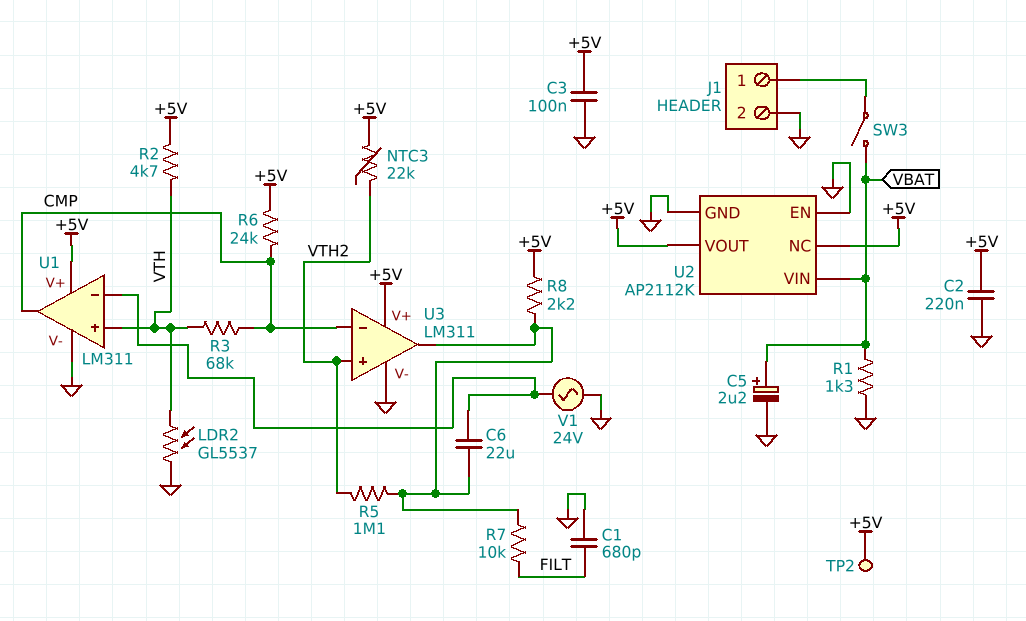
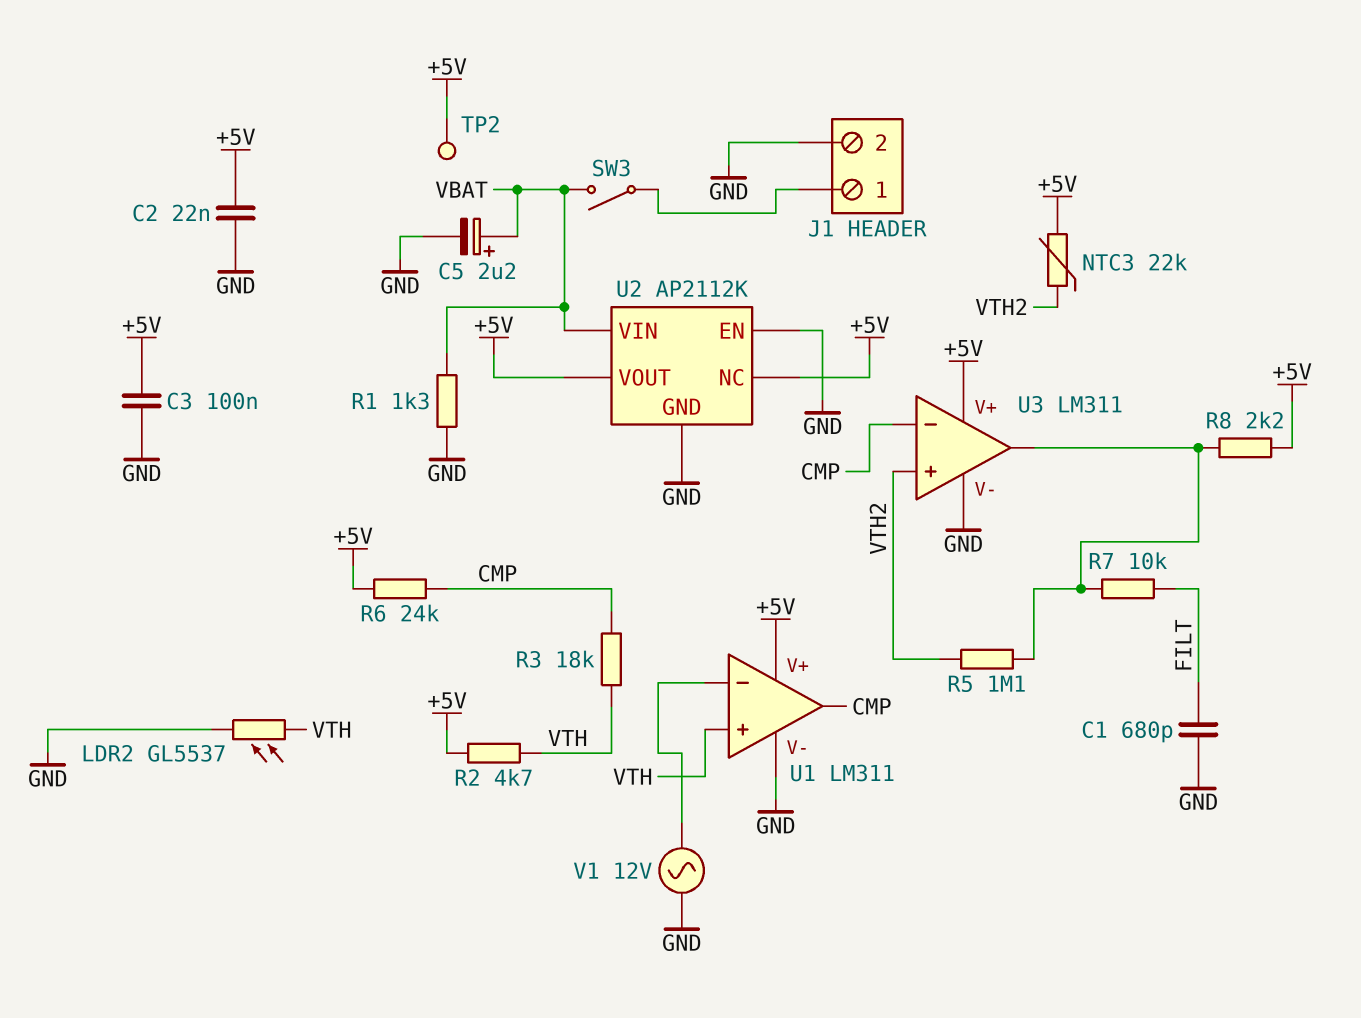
C2: 220nF (+5V, GND) -> 22nF (+5V, GND)
C6: 22uF (U1/in-, U3/out) -> none
R3: 68k (CMP, VTH) -> 18k (CMP, VTH)
V1: AC 24V (GND, U1/in-) -> AC 12V (GND, U1/in-)

